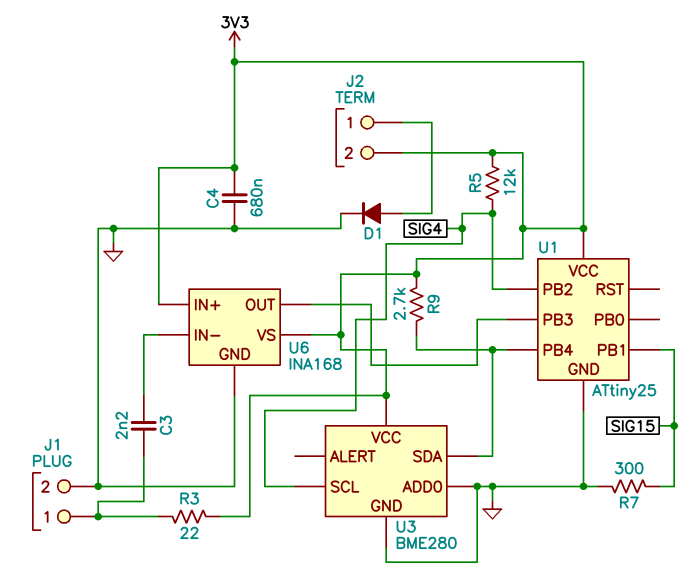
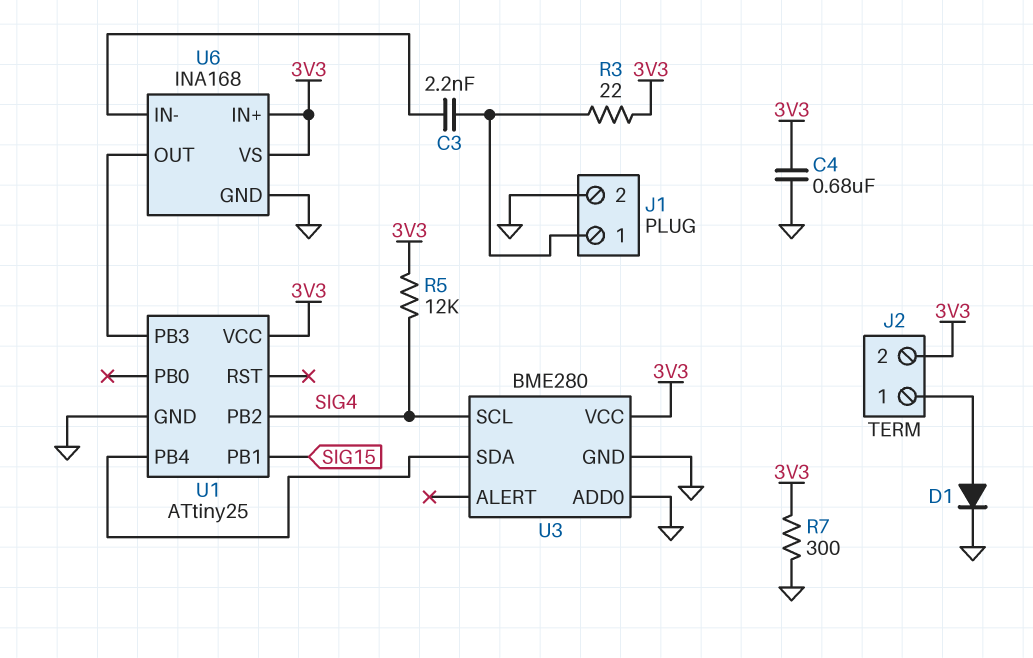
R7: 300 (GND, SIG15) -> 300 (3V3, GND)
R9: 2.7k (3V3, U1/PB4) -> none

